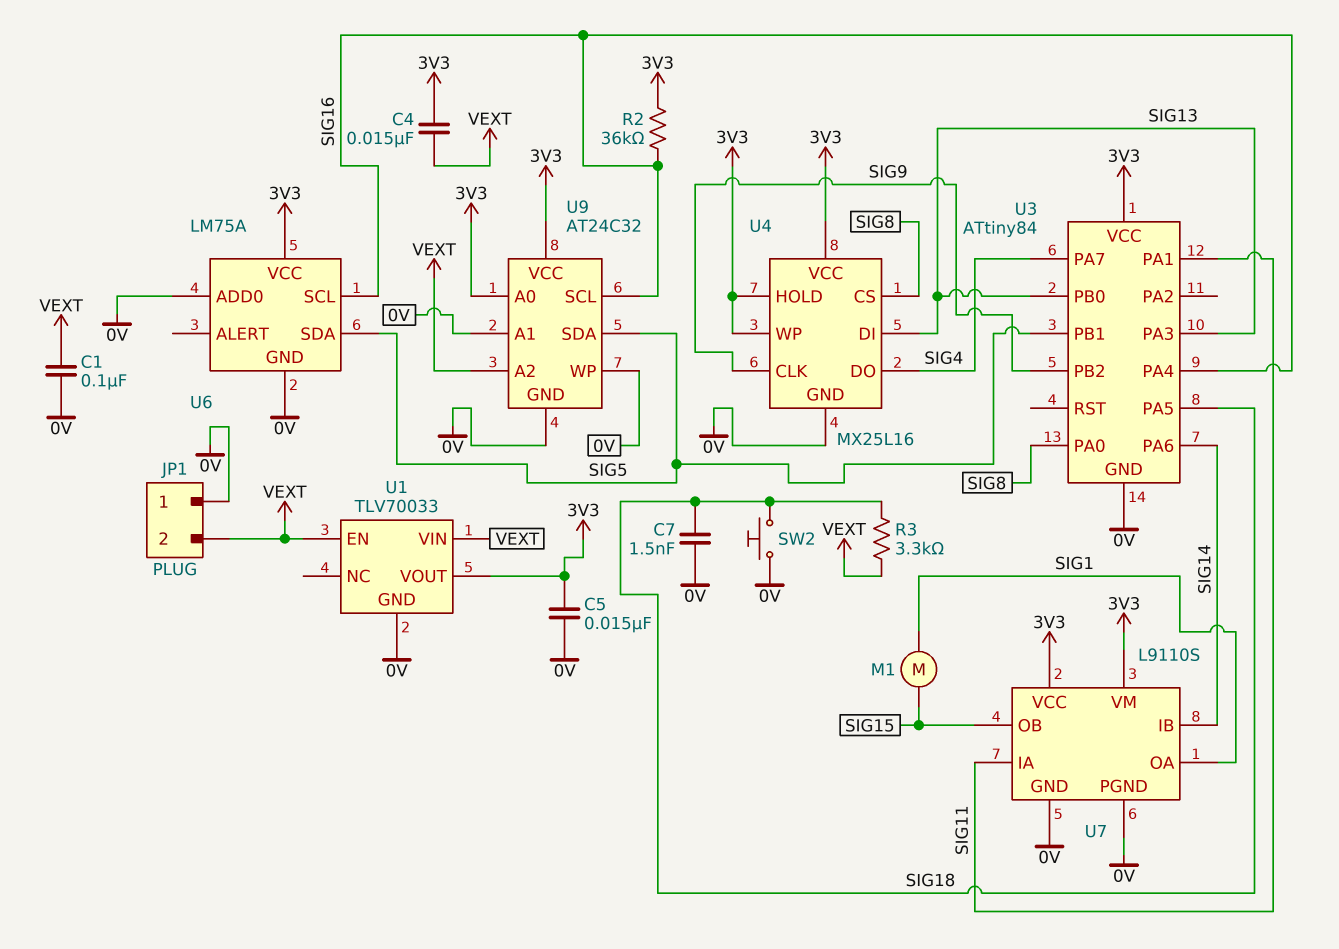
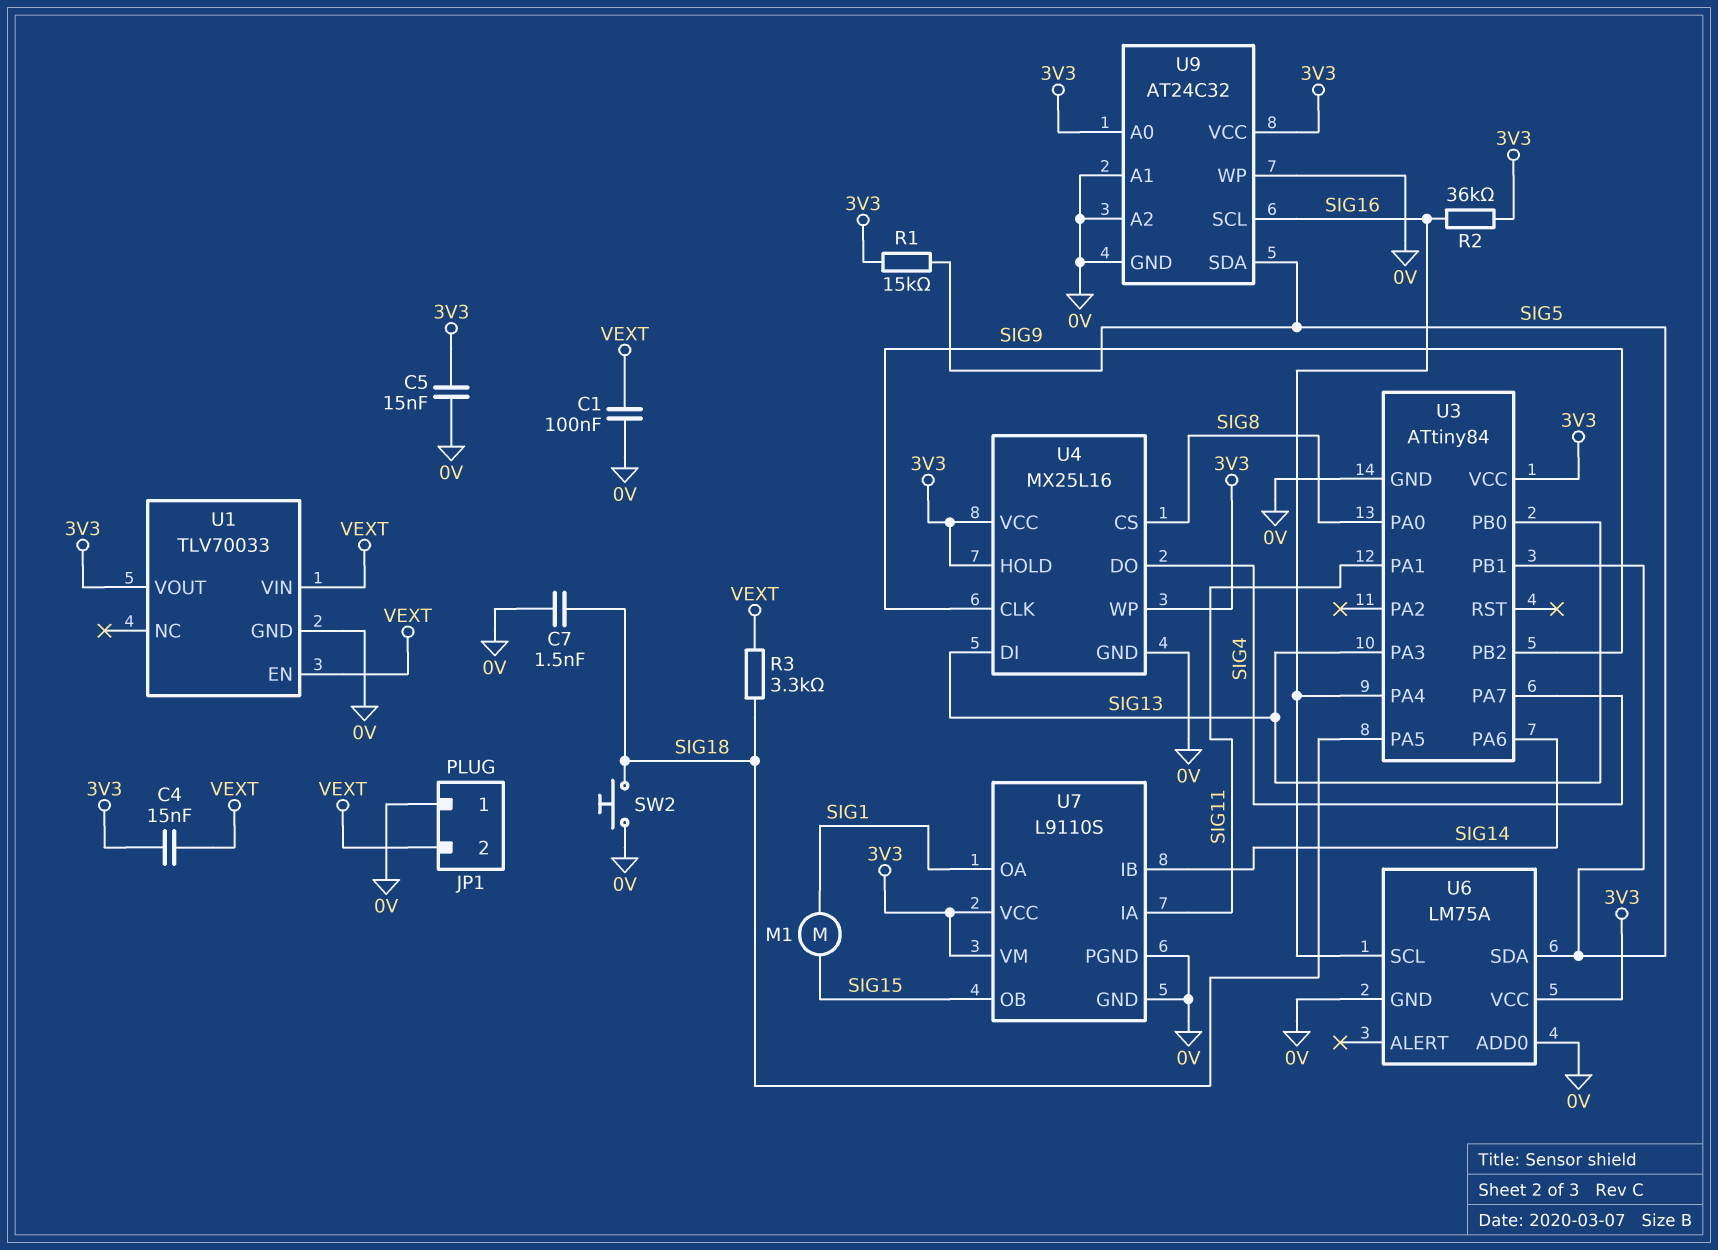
R1: none -> 15k (3V3, SIG5)
U9 pin A2: VEXT -> 0V

